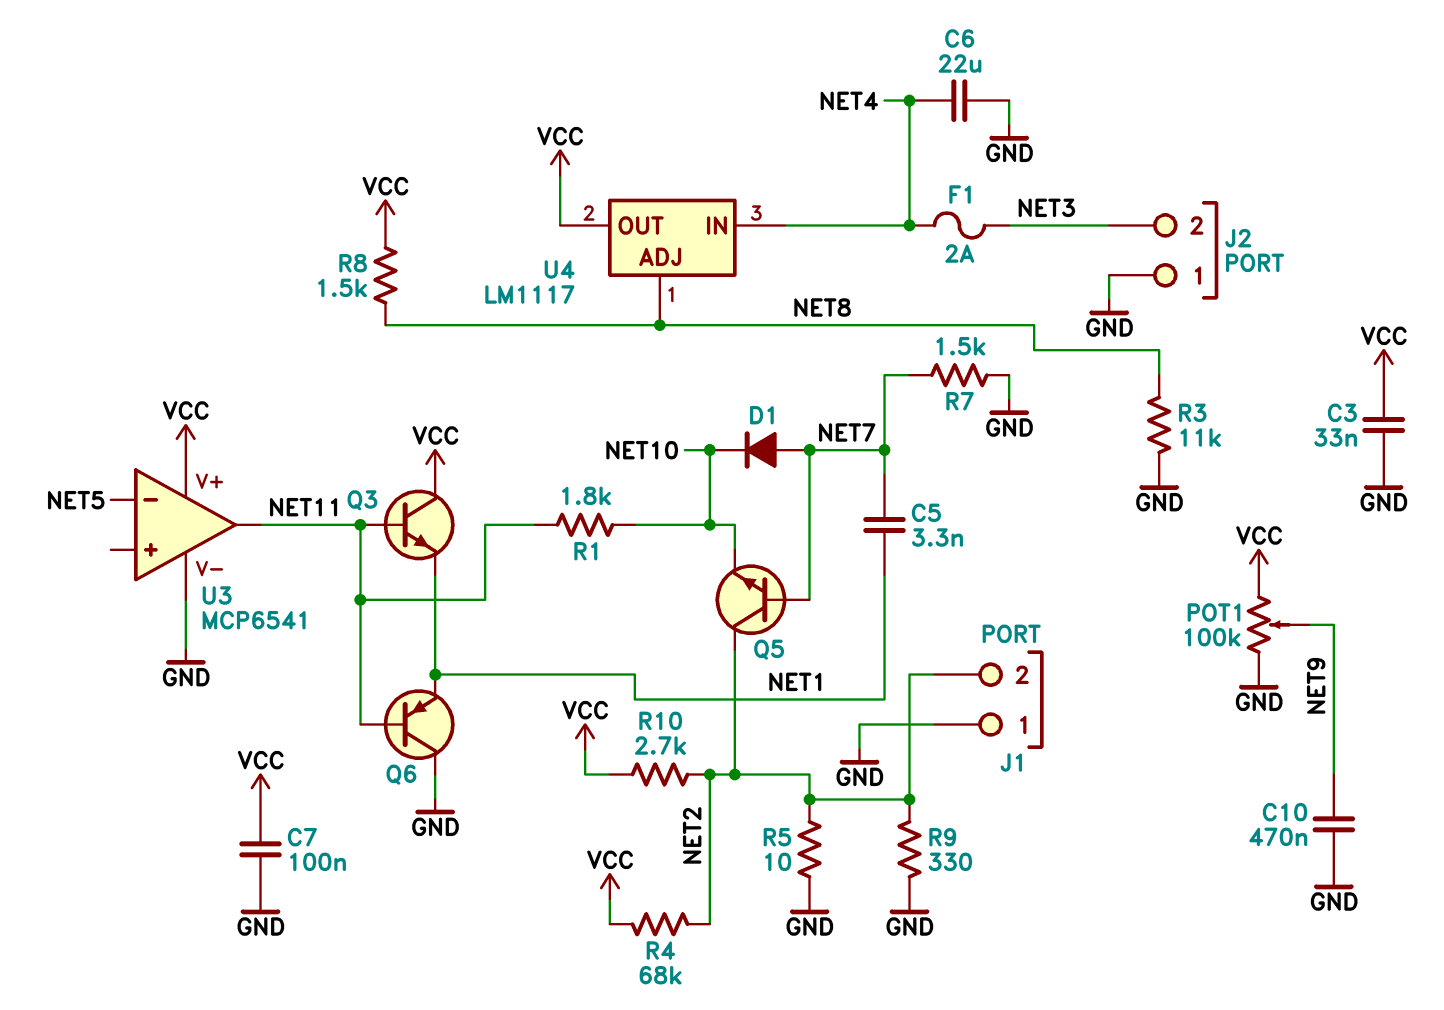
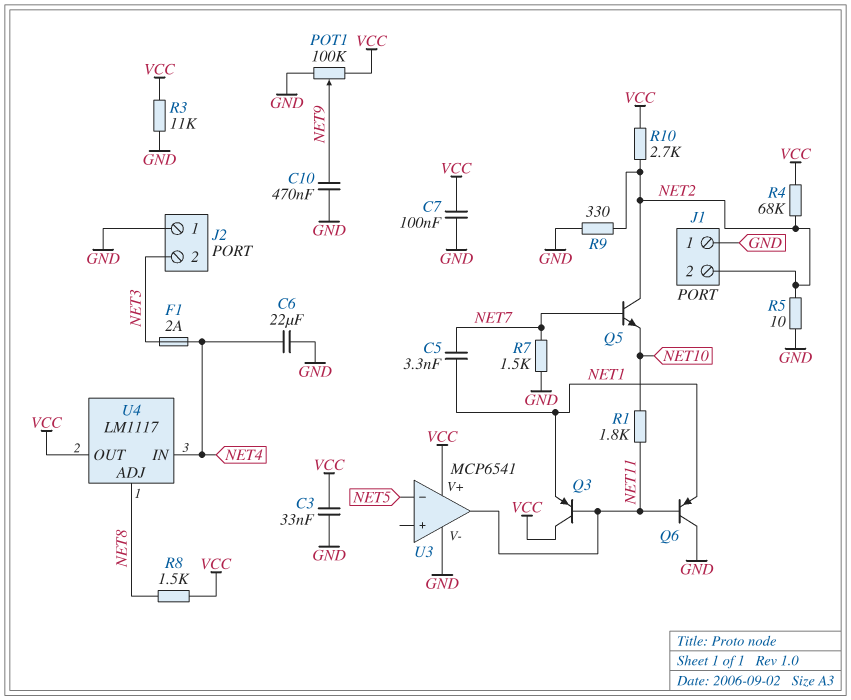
D1: diode (A NET7, K NET10) -> none
Q3: NPN (B NET11, C VCC, E NET1) -> PNP (B NET11, C VCC, E NET1)
R3: 11k (GND, NET8) -> 11k (GND, VCC)

